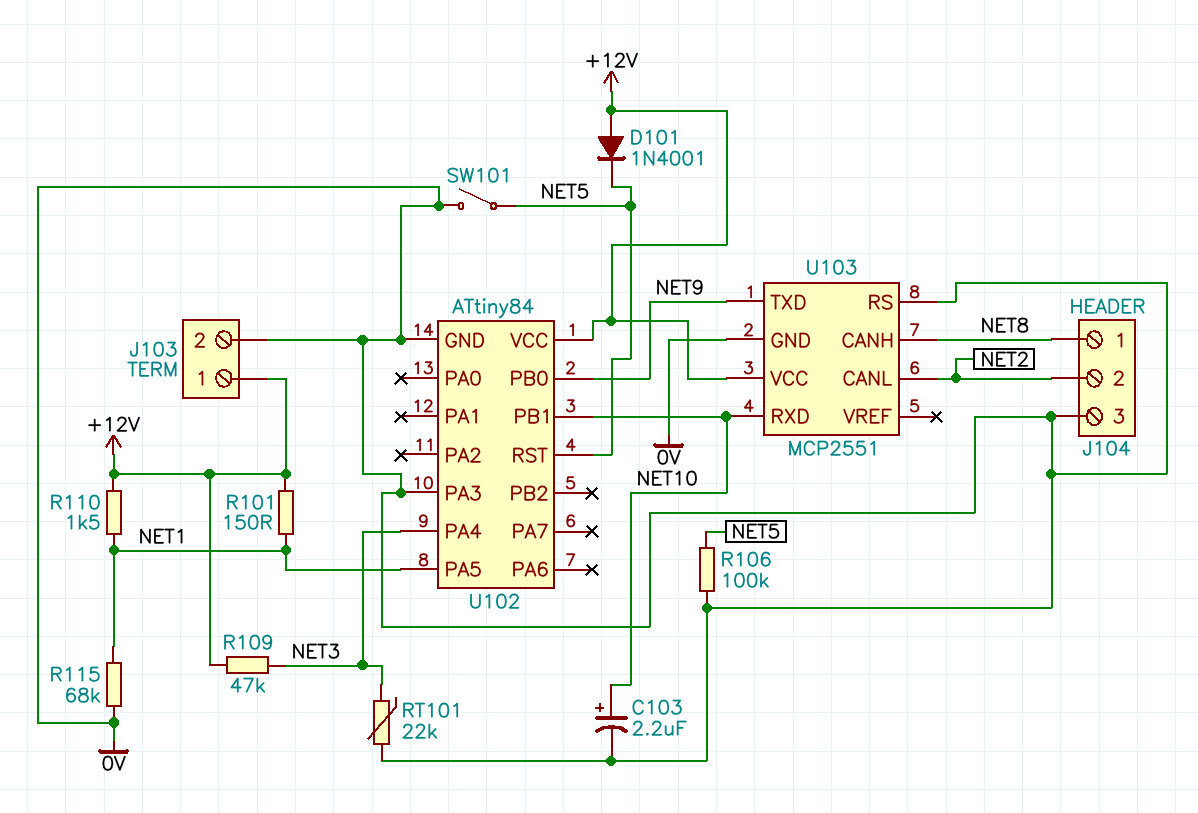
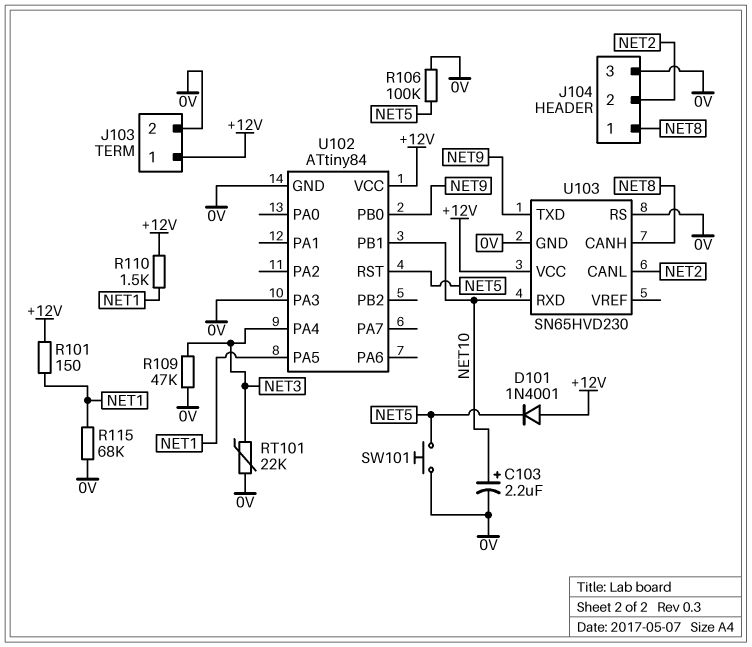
R109: 47k (+12V, NET3) -> 47k (0V, NET3)
SW101: switch (0V, NET5) -> button (0V, NET5)
U103: MCP2551 -> SN65HVD230

